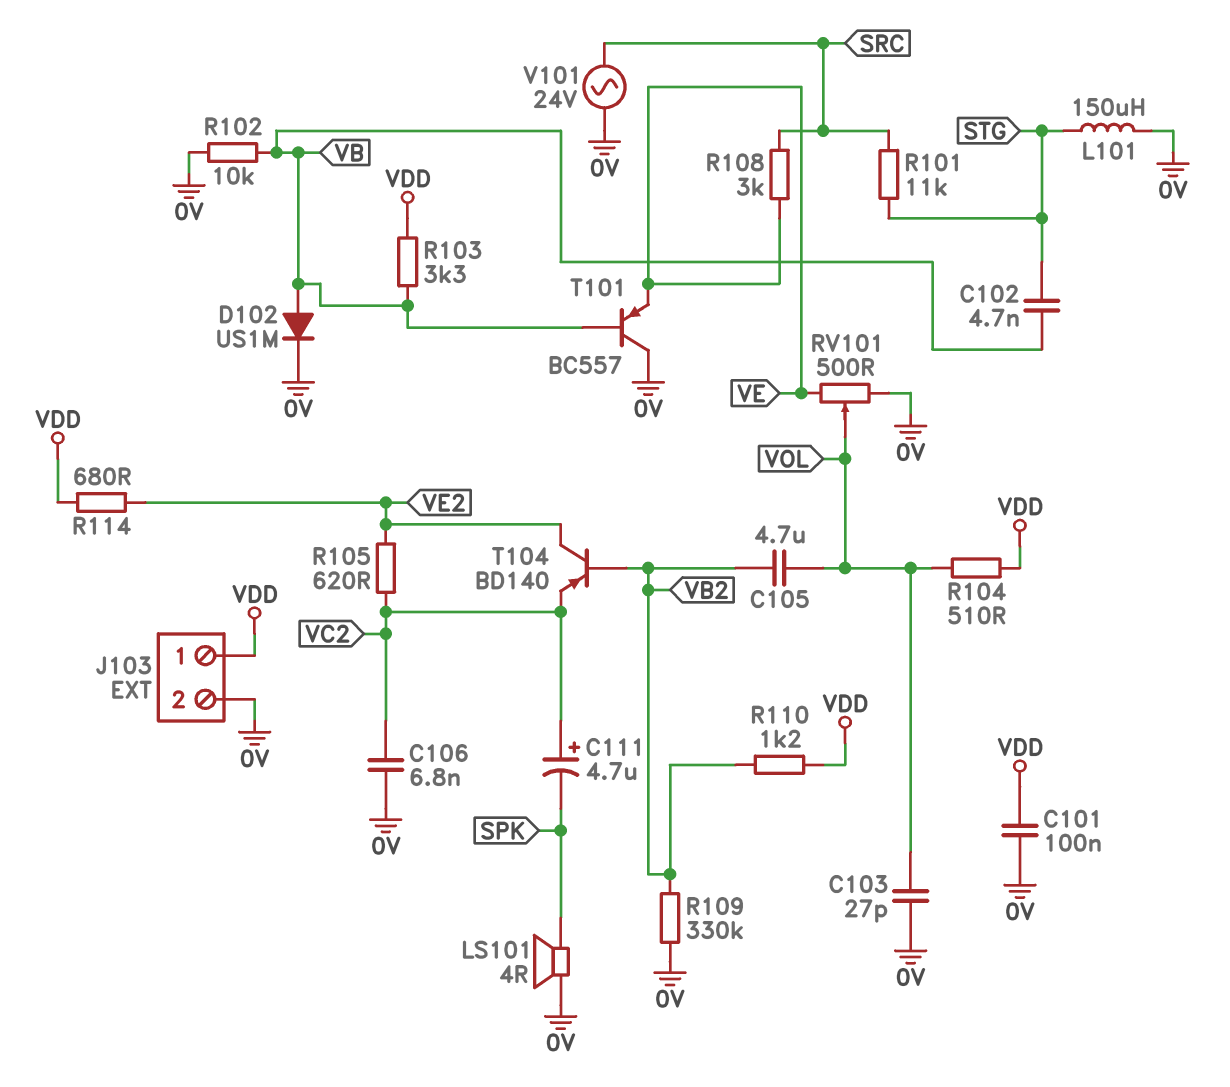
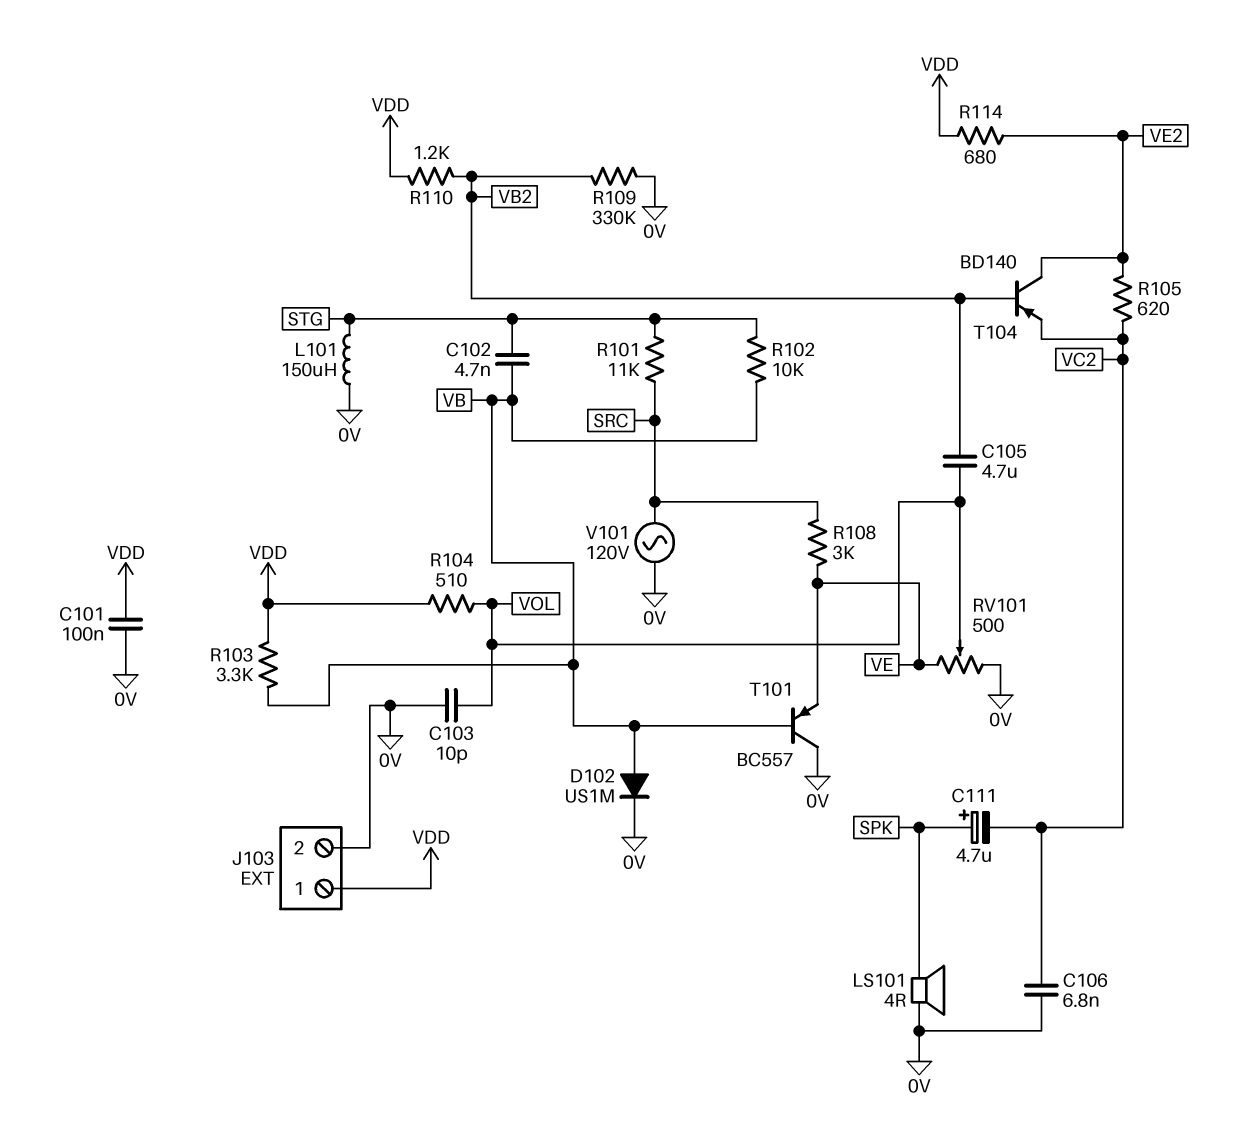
C103: 27pF (0V, VOL) -> 10pF (0V, VOL)
C111: 4.7uF (plus VC2, minus SPK) -> 4.7uF (plus SPK, minus VC2)
R102: 10k (0V, VB) -> 10k (STG, VB)
V101: AC 24V (0V, SRC) -> AC 120V (0V, SRC)

